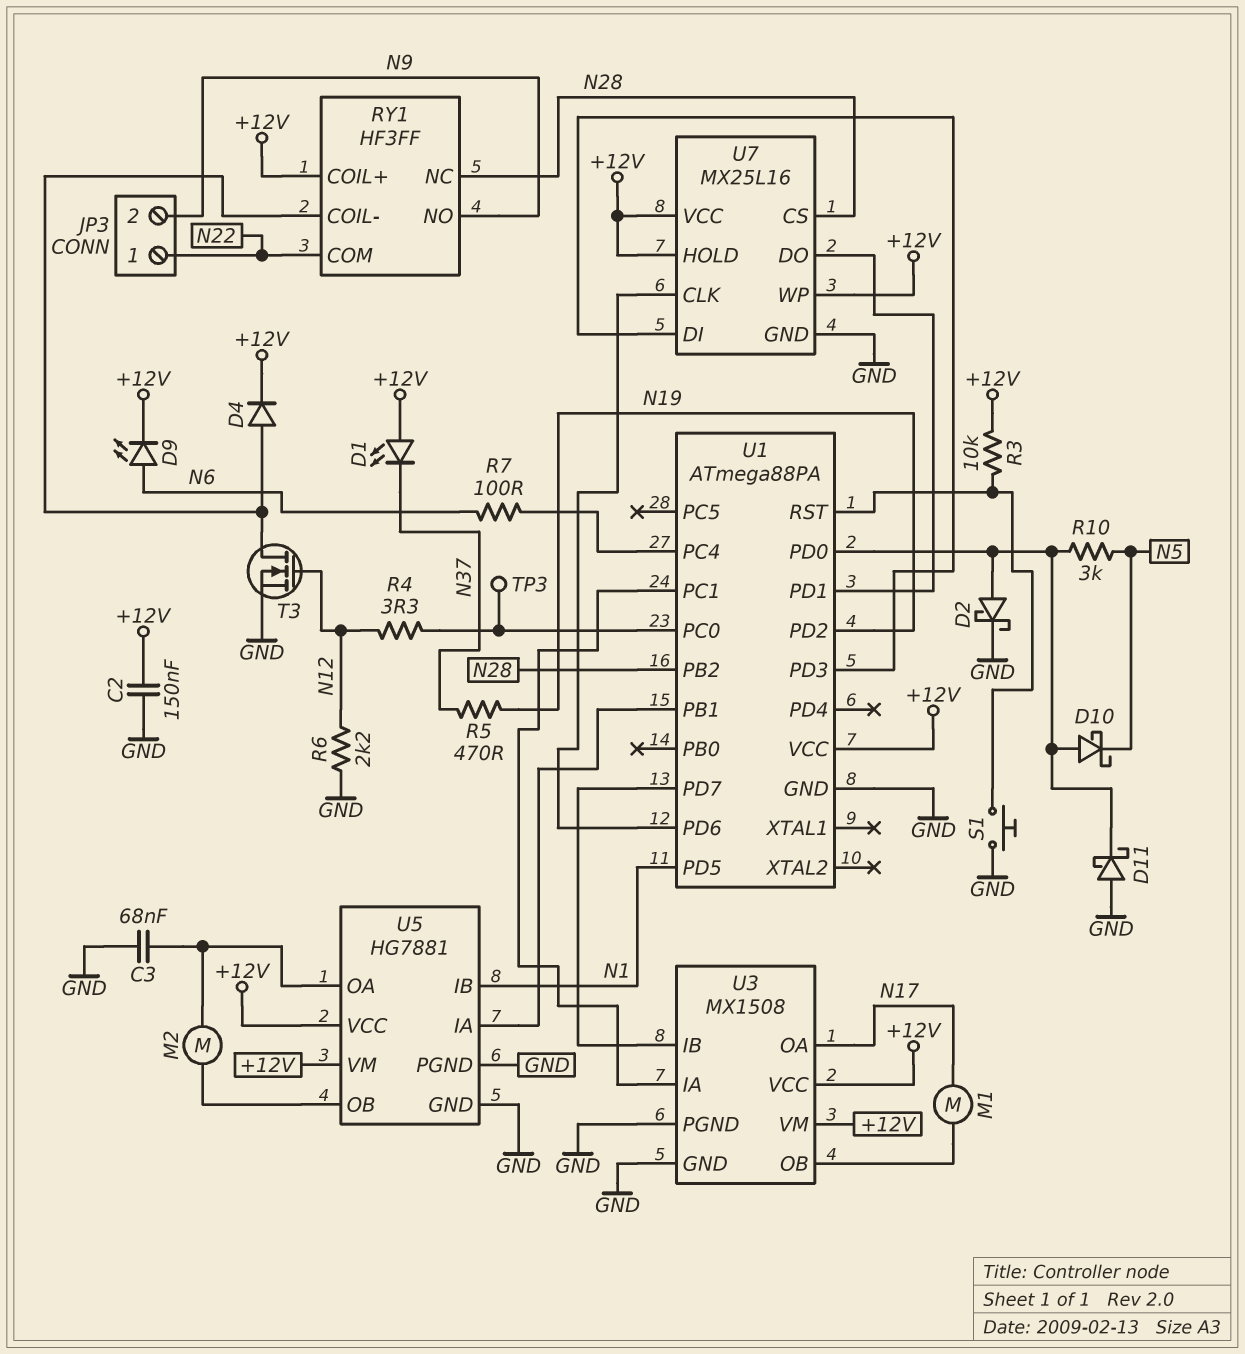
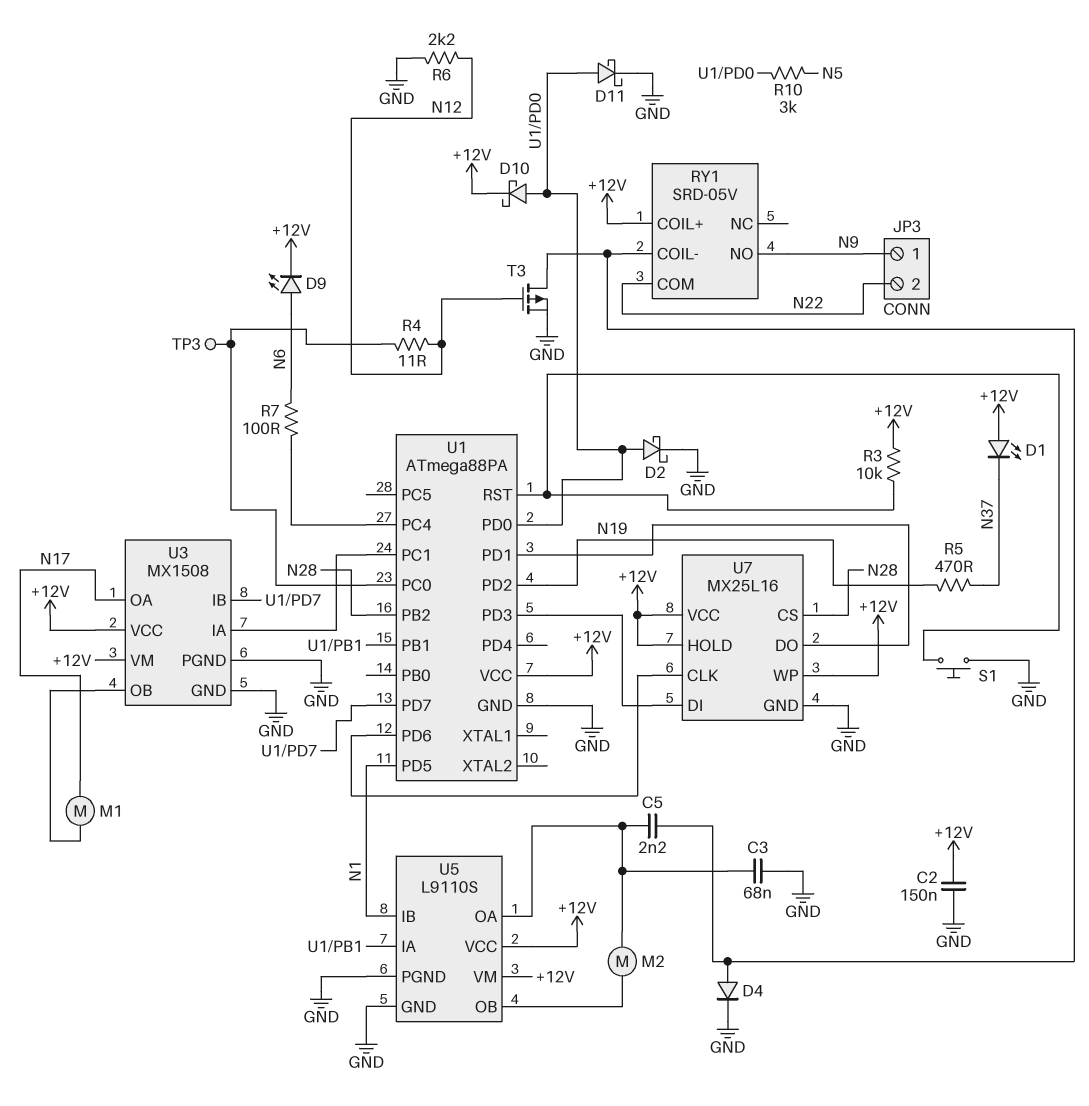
C5: none -> 2.2nF (RY1/COIL-, U5/OA)
D4: diode (A RY1/COIL-, K +12V) -> diode (A RY1/COIL-, K GND)
D10: schottky (A U1/PD0, K N5) -> schottky (A U1/PD0, K +12V)
D11: schottky (A GND, K U1/PD0) -> schottky (A U1/PD0, K GND)
JP3 pin 1: N22 -> N9
JP3 pin 2: N9 -> N22
R4: 3.3 (N12, U1/PC0) -> 11 (N12, U1/PC0)
RY1: HF3FF -> SRD-05V
RY1 pin NC: N28 -> none
T3: NMOS (G N12, D RY1/COIL-, S GND) -> PMOS (G N12, D RY1/COIL-, S GND)
U5: HG7881 -> L9110S

